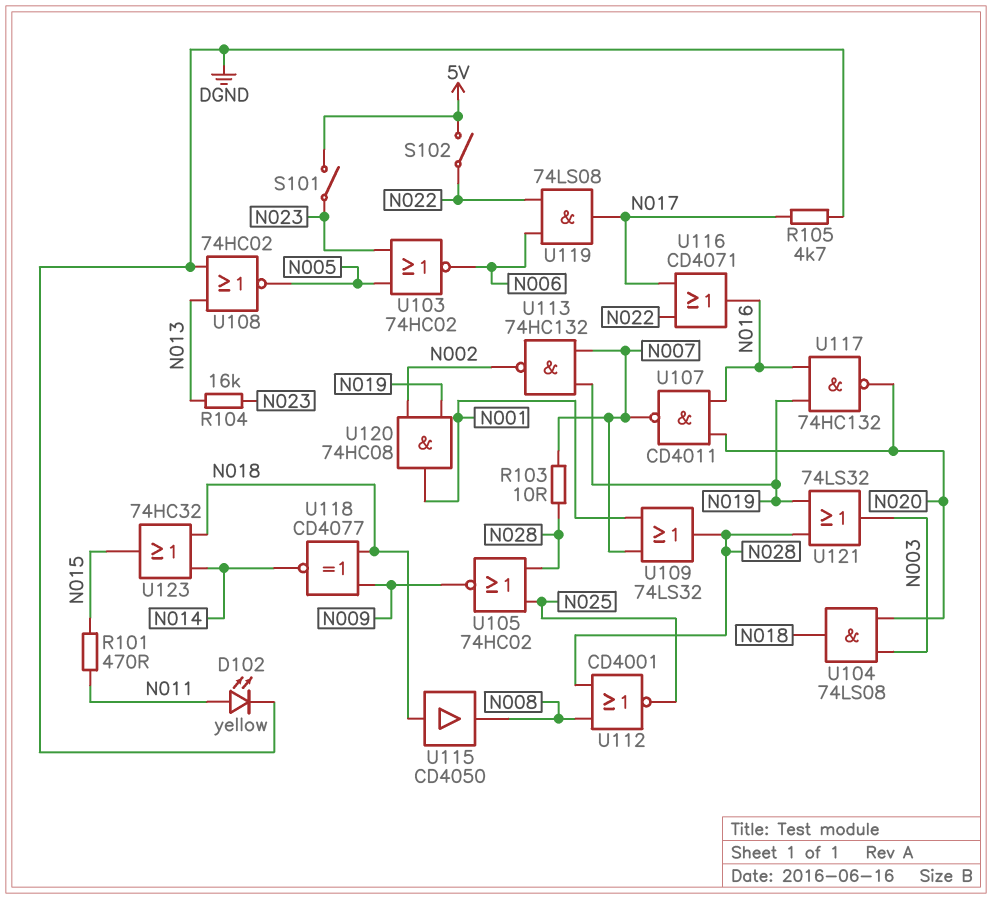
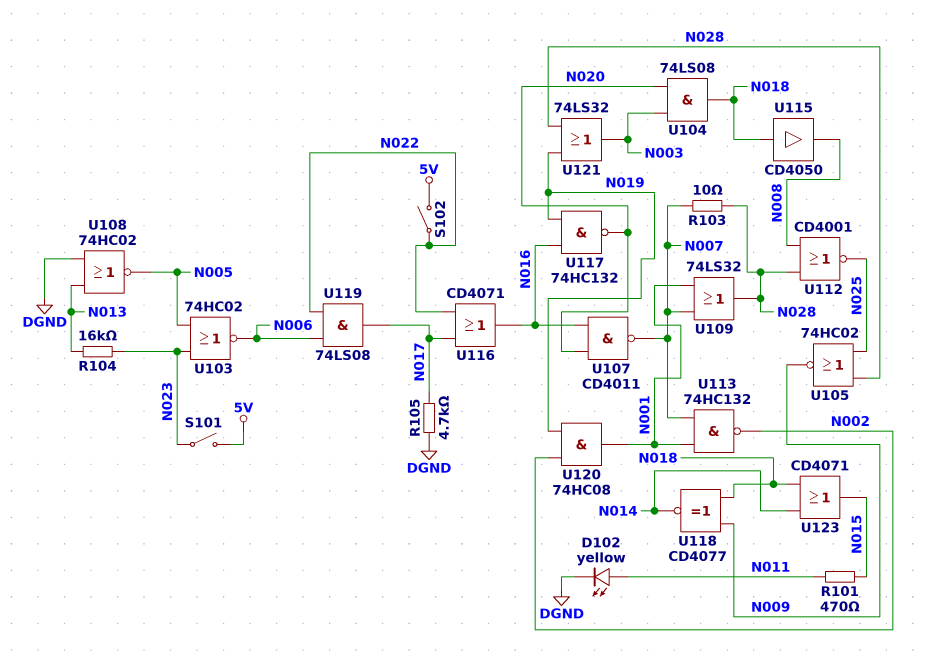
U113: NAND 74HC132 (in N007, in N019, out N002) -> NAND 74HC132 (in N001, in N007, out N002)
U123: OR 74HC32 (in N014, in N018, out N015) -> OR CD4071 (in N014, in N018, out N015)

